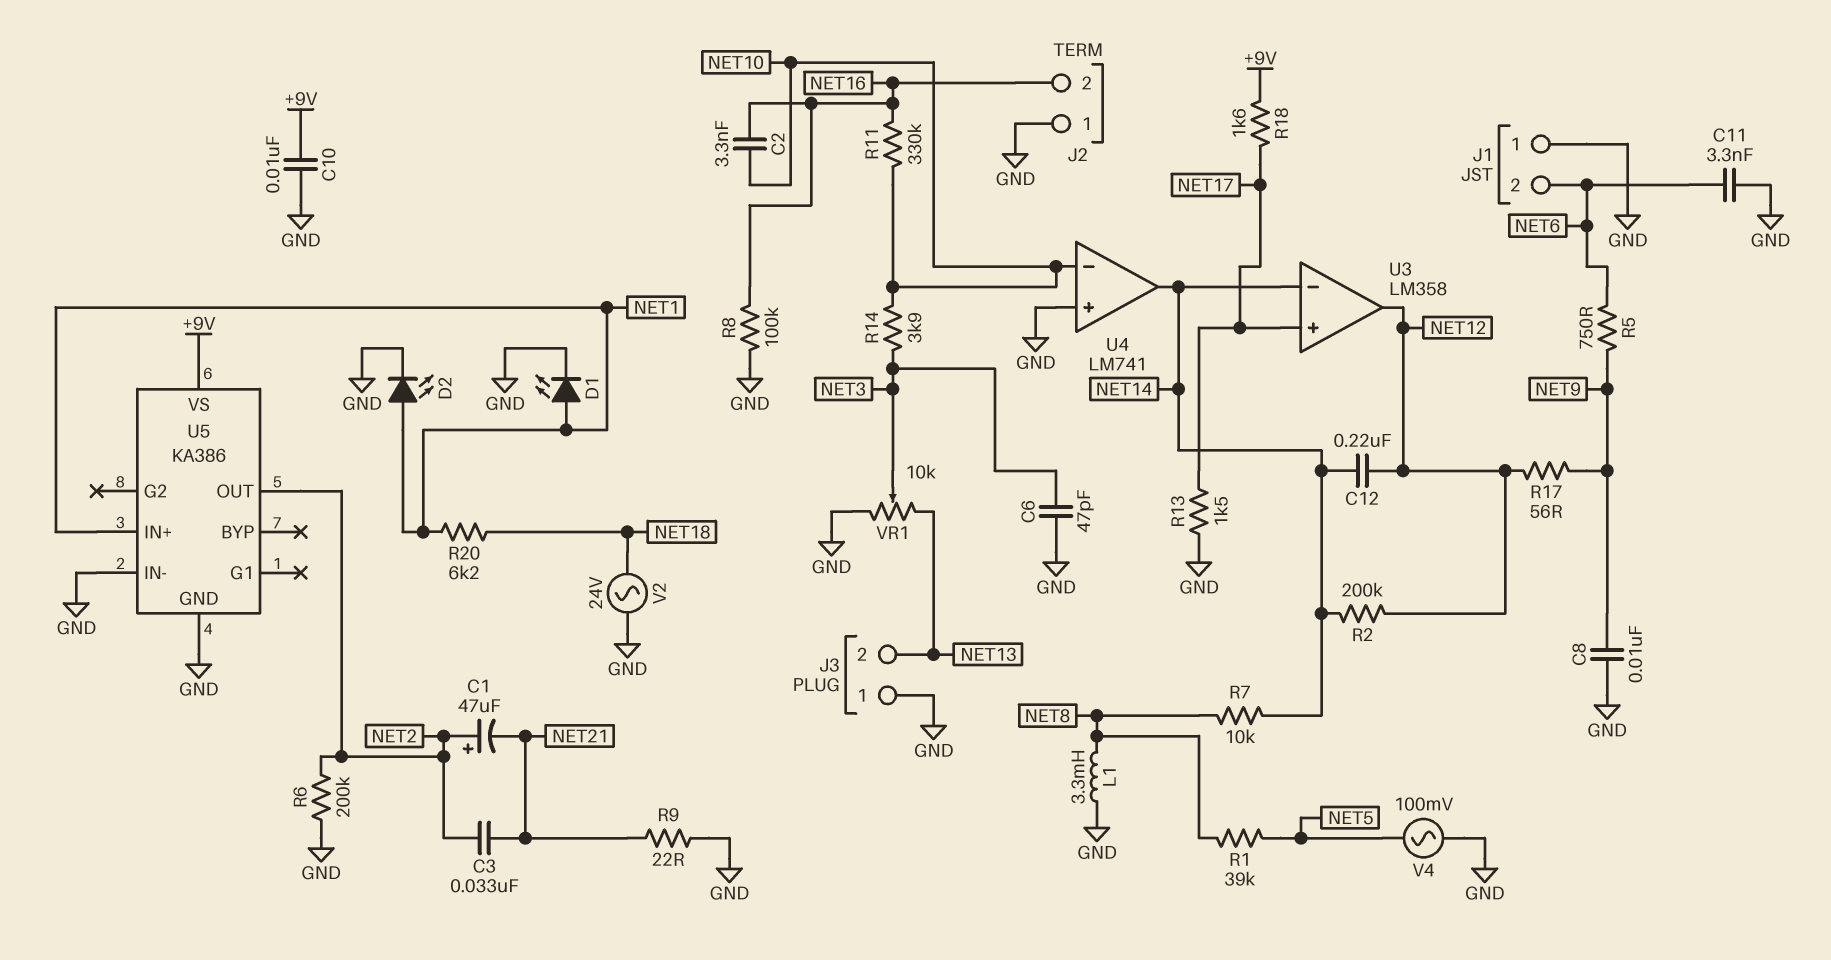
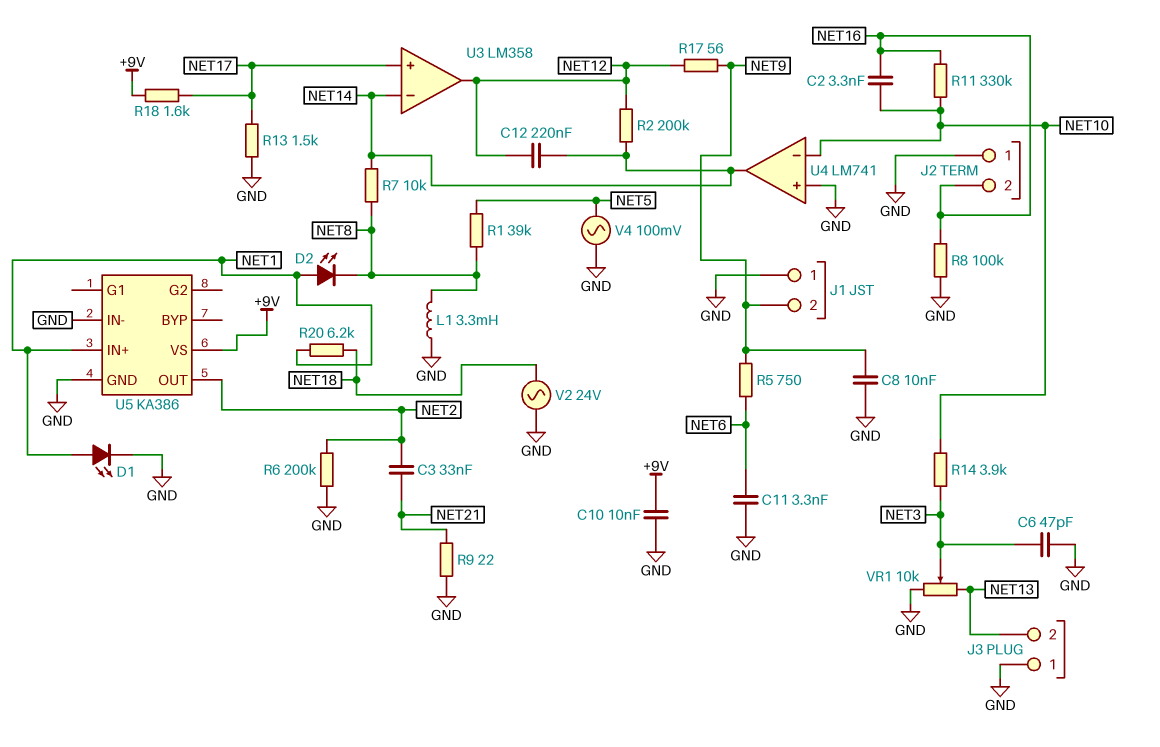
C1: 47uF (plus NET2, minus NET21) -> none
D2: LED (A NET1, K GND) -> LED (A NET1, K NET8)
J1 pin 2: NET6 -> NET9

